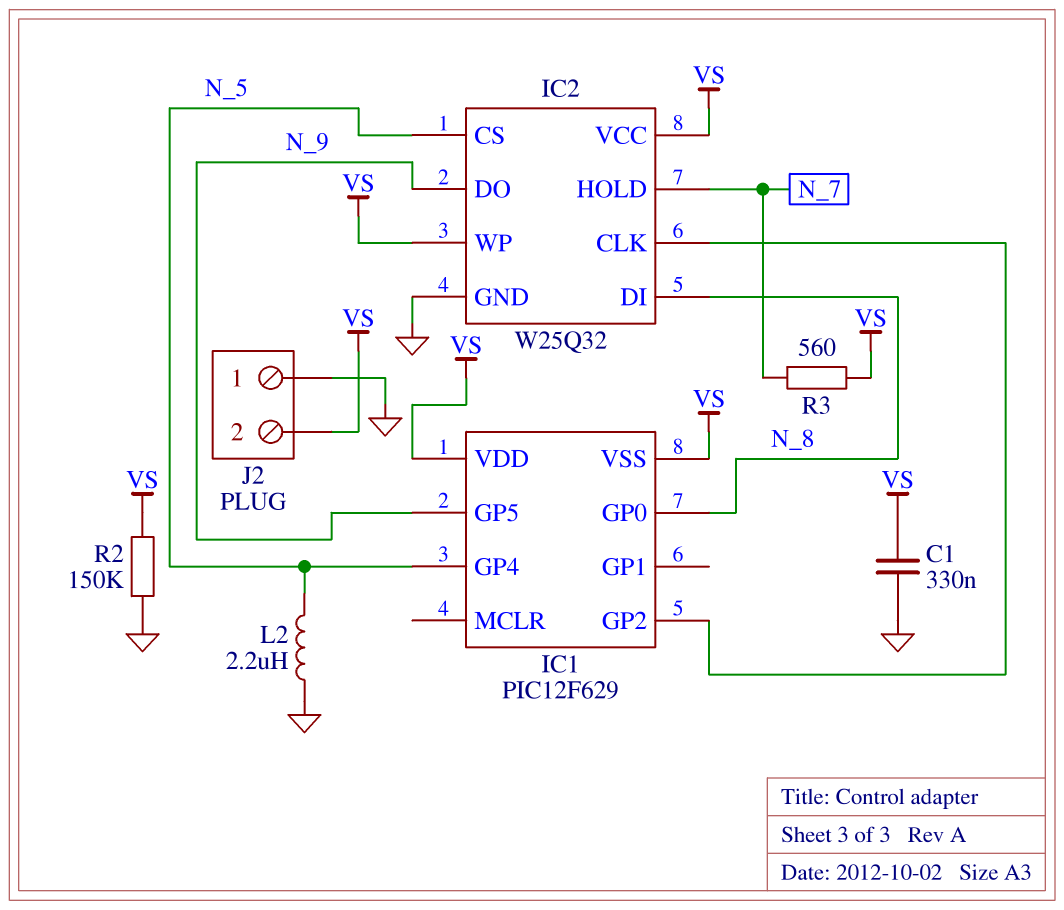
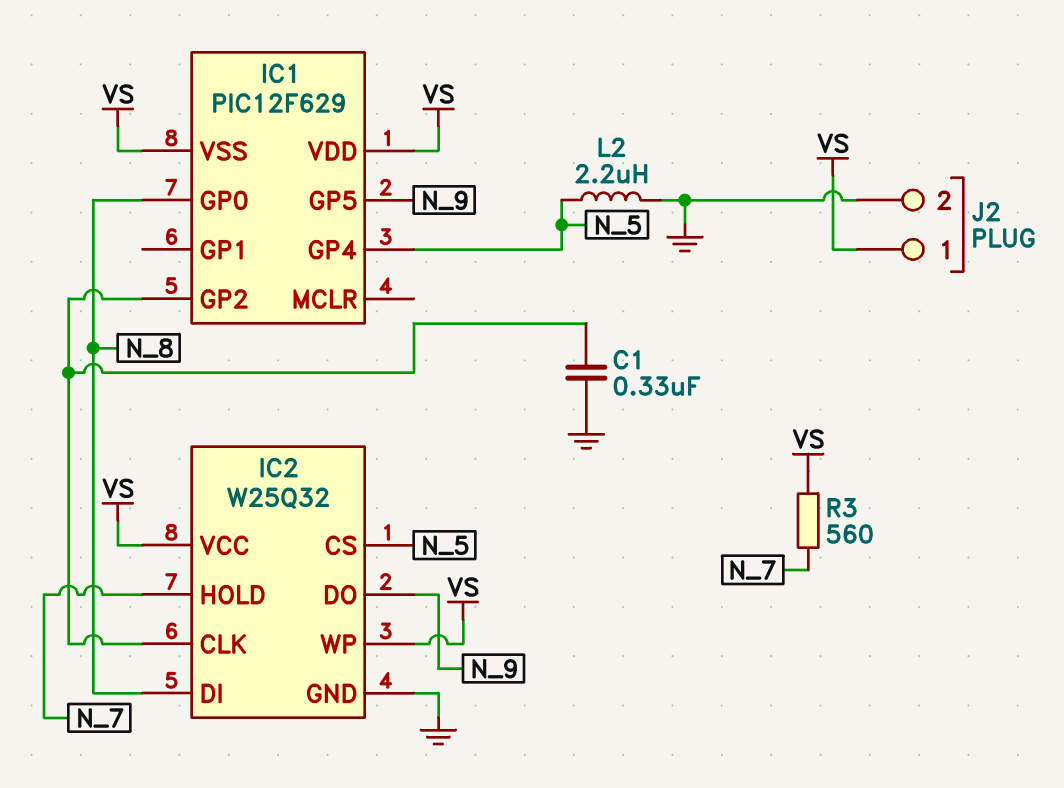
C1: 330nF (GND, VS) -> 330nF (GND, IC1/GP2)
J2 pin 1: GND -> VS
J2 pin 2: VS -> GND
R2: 150k (GND, VS) -> none

